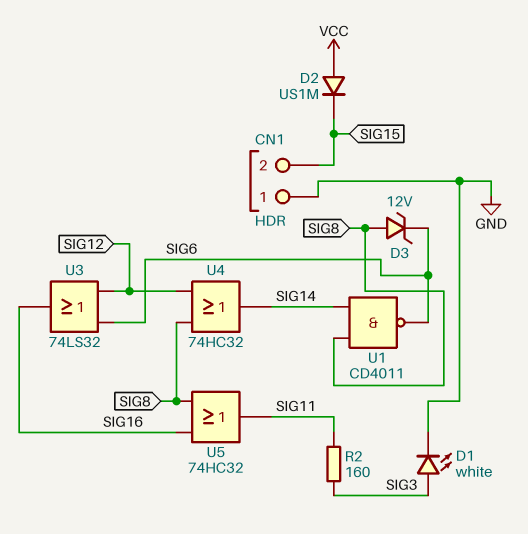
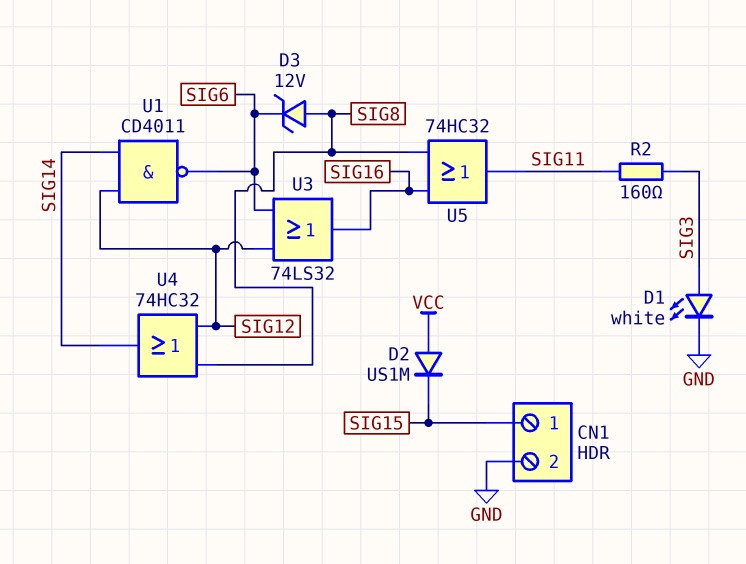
CN1 pin 1: GND -> SIG15
CN1 pin 2: SIG15 -> GND
U1: NAND CD4011 (in SIG8, in SIG14, out SIG6) -> NAND CD4011 (in SIG12, in SIG14, out SIG6)

